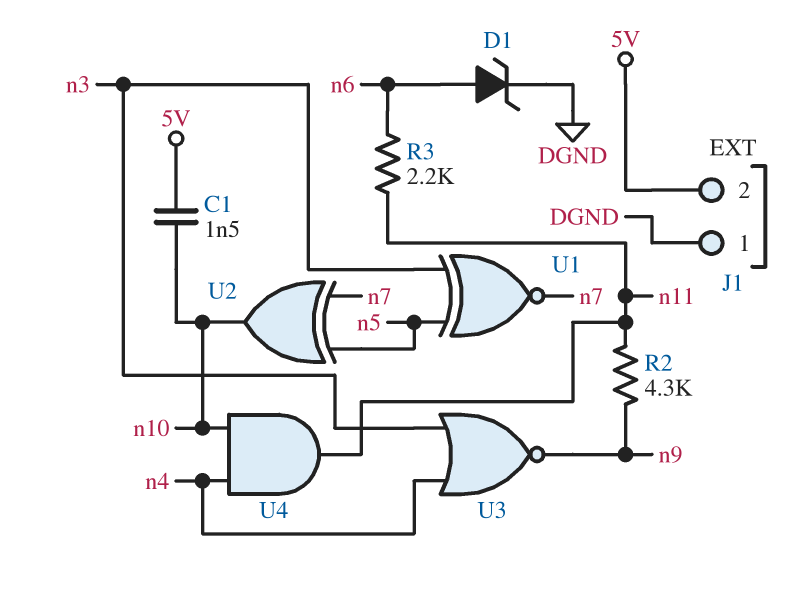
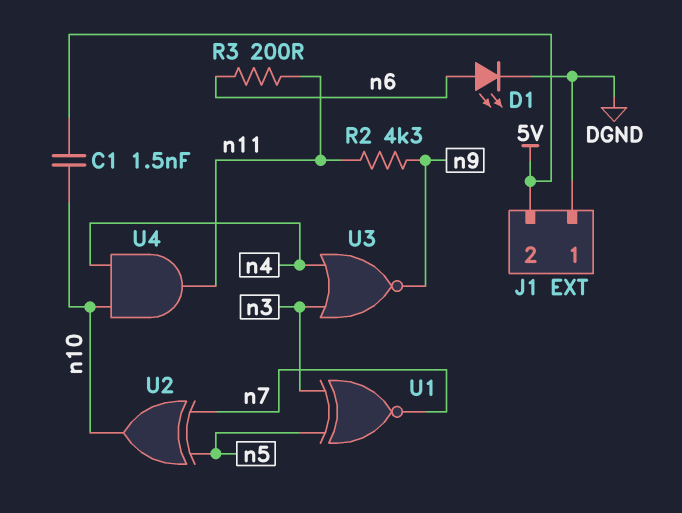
D1: zener (A n6, K DGND) -> LED (A n6, K DGND)
R3: 2.2k (n6, n11) -> 200 (n6, n11)

